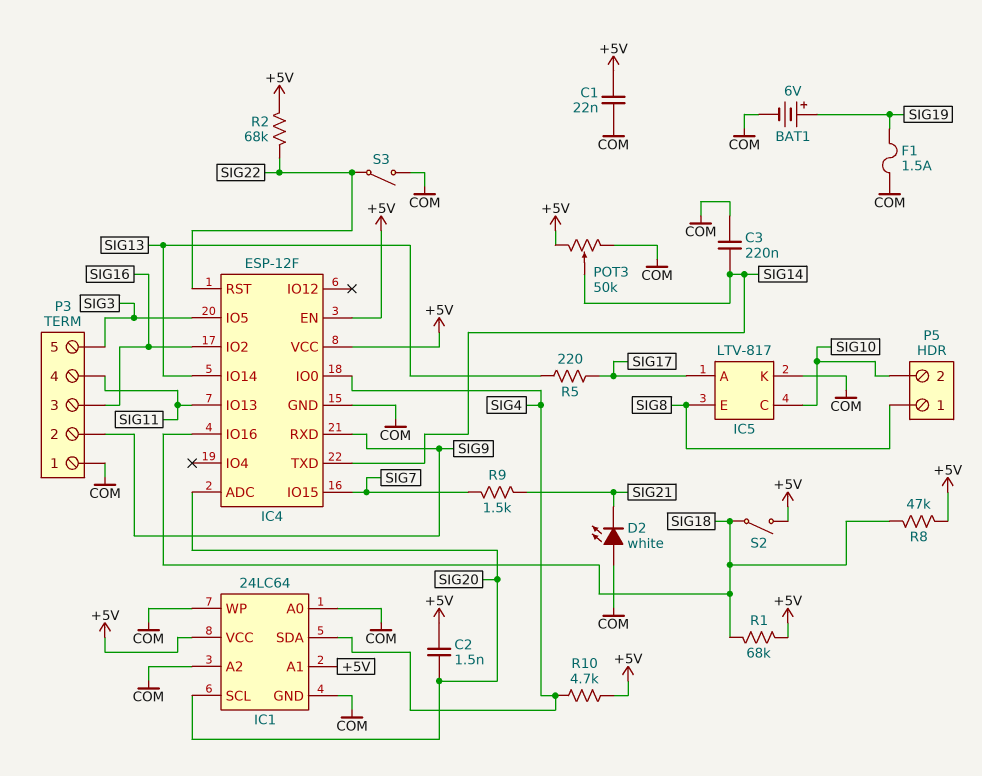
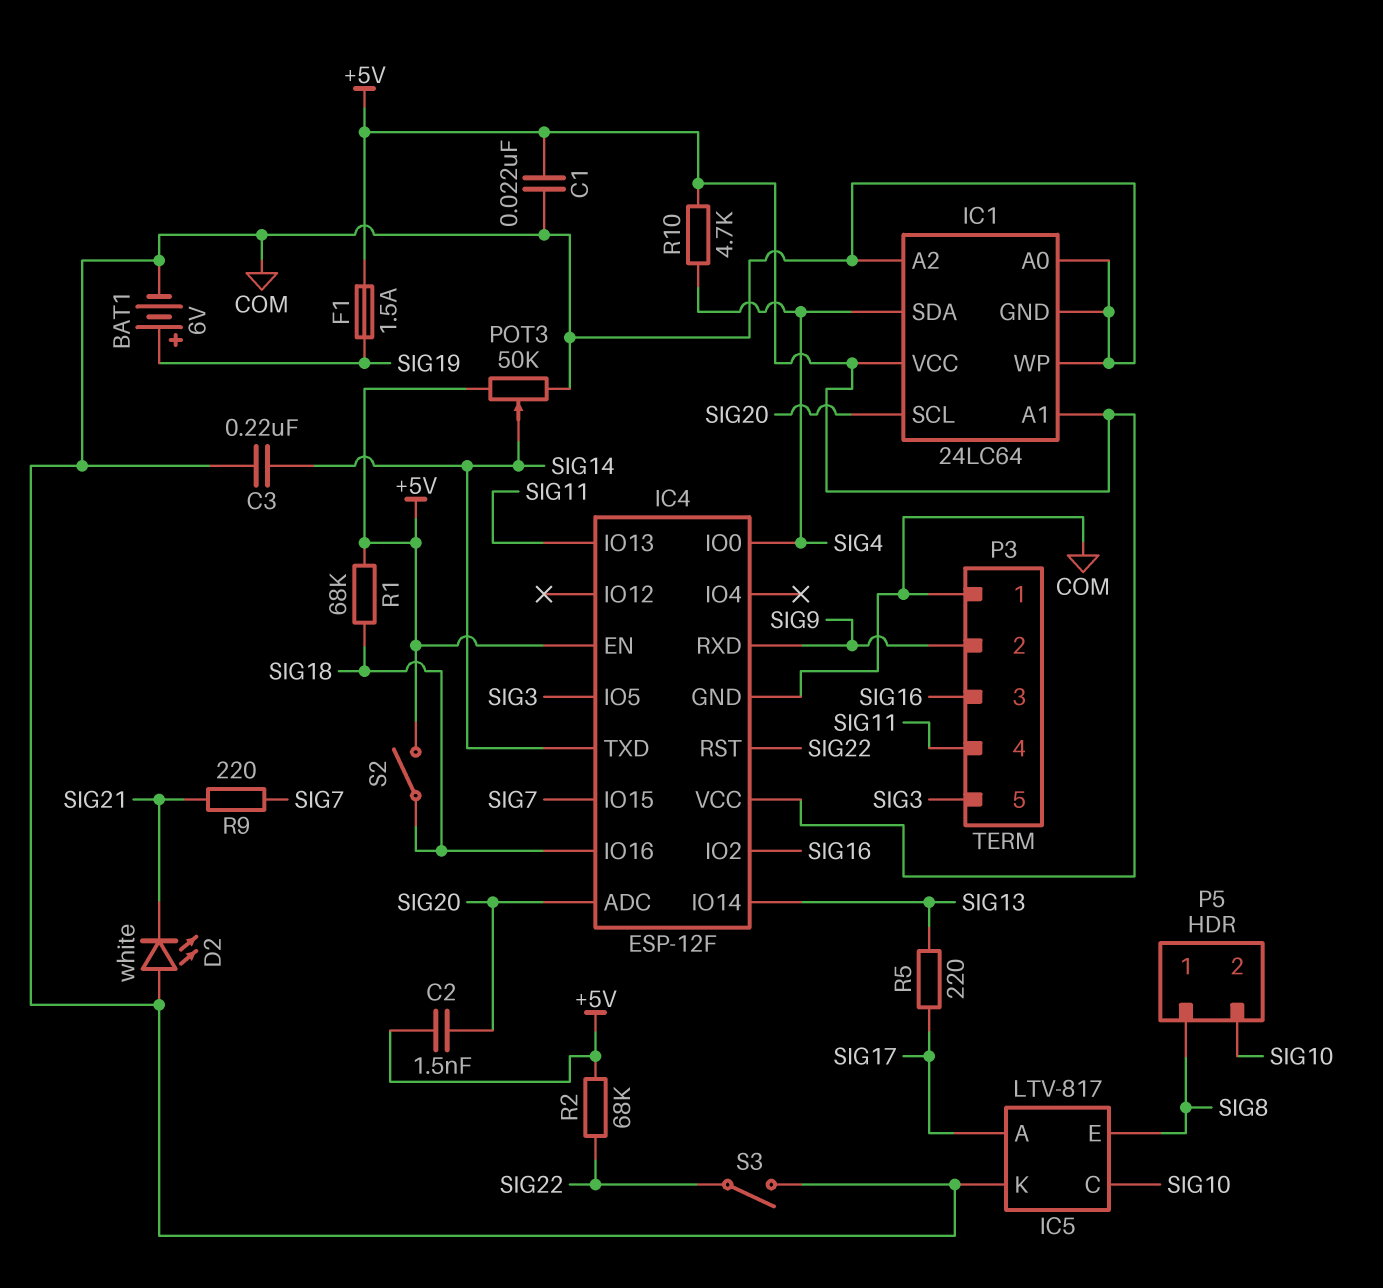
F1: 1.5A (COM, SIG19) -> 1.5A (+5V, SIG19)
R8: 47k (+5V, SIG18) -> none
R9: 1.5k (SIG7, SIG21) -> 220 (SIG7, SIG21)

